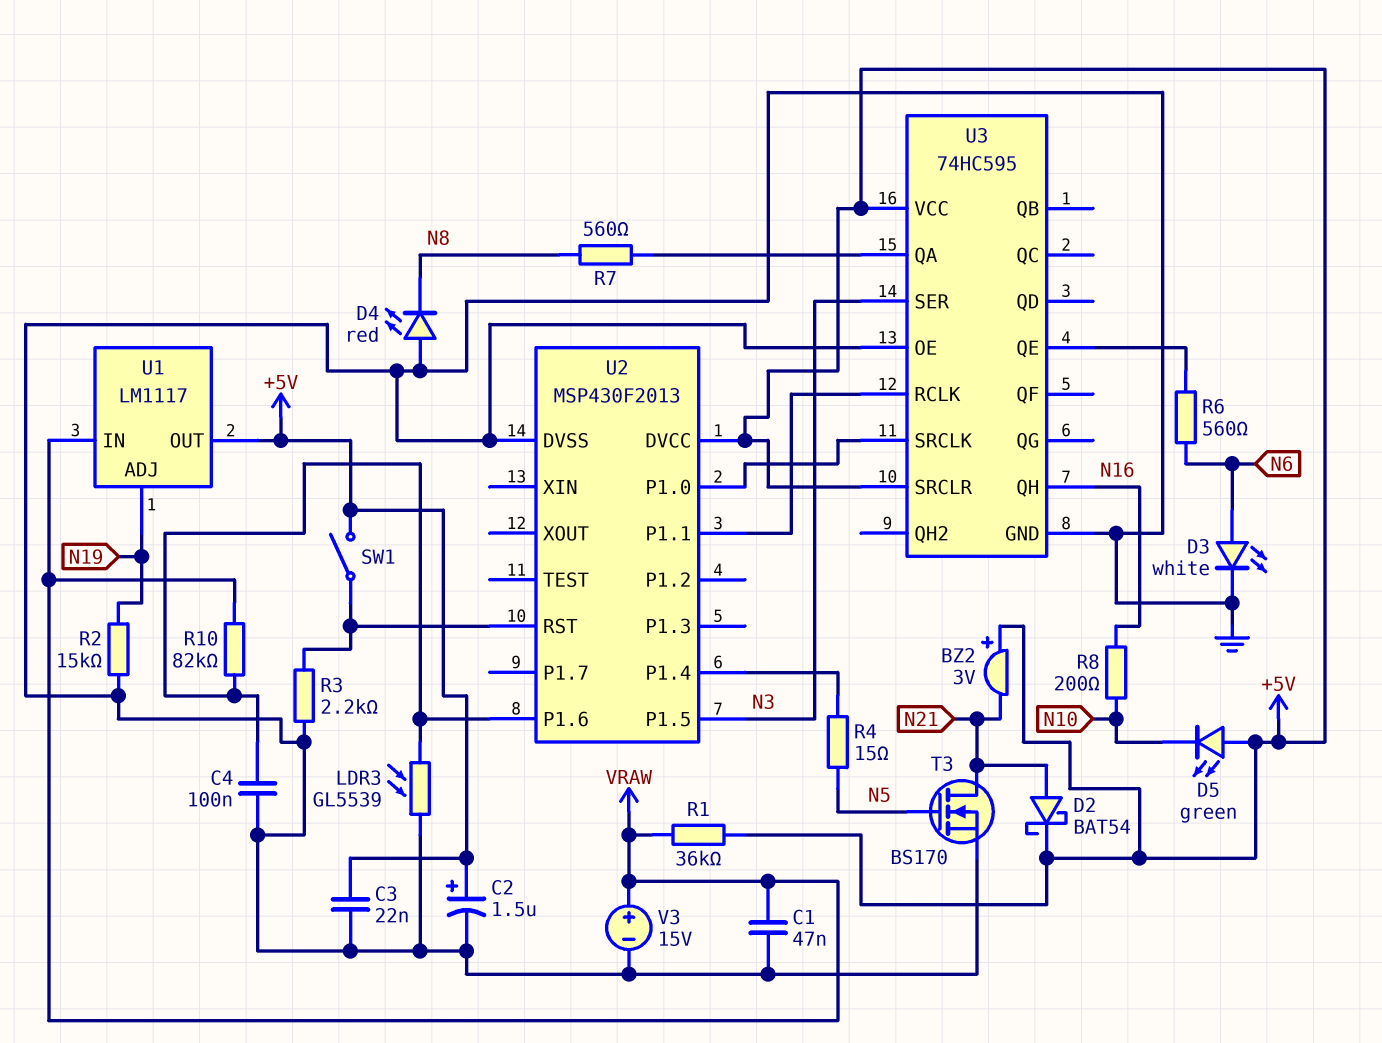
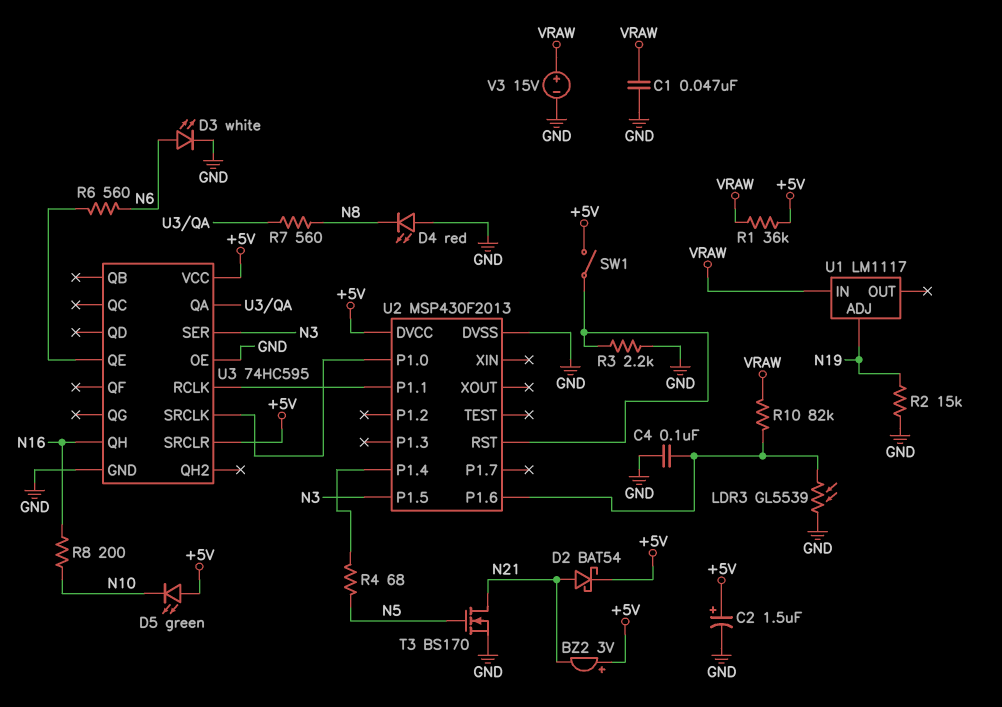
C3: 22nF (+5V, GND) -> none
R4: 15 (N5, U2/P1.4) -> 68 (N5, U2/P1.4)
U1 pin OUT: +5V -> none

